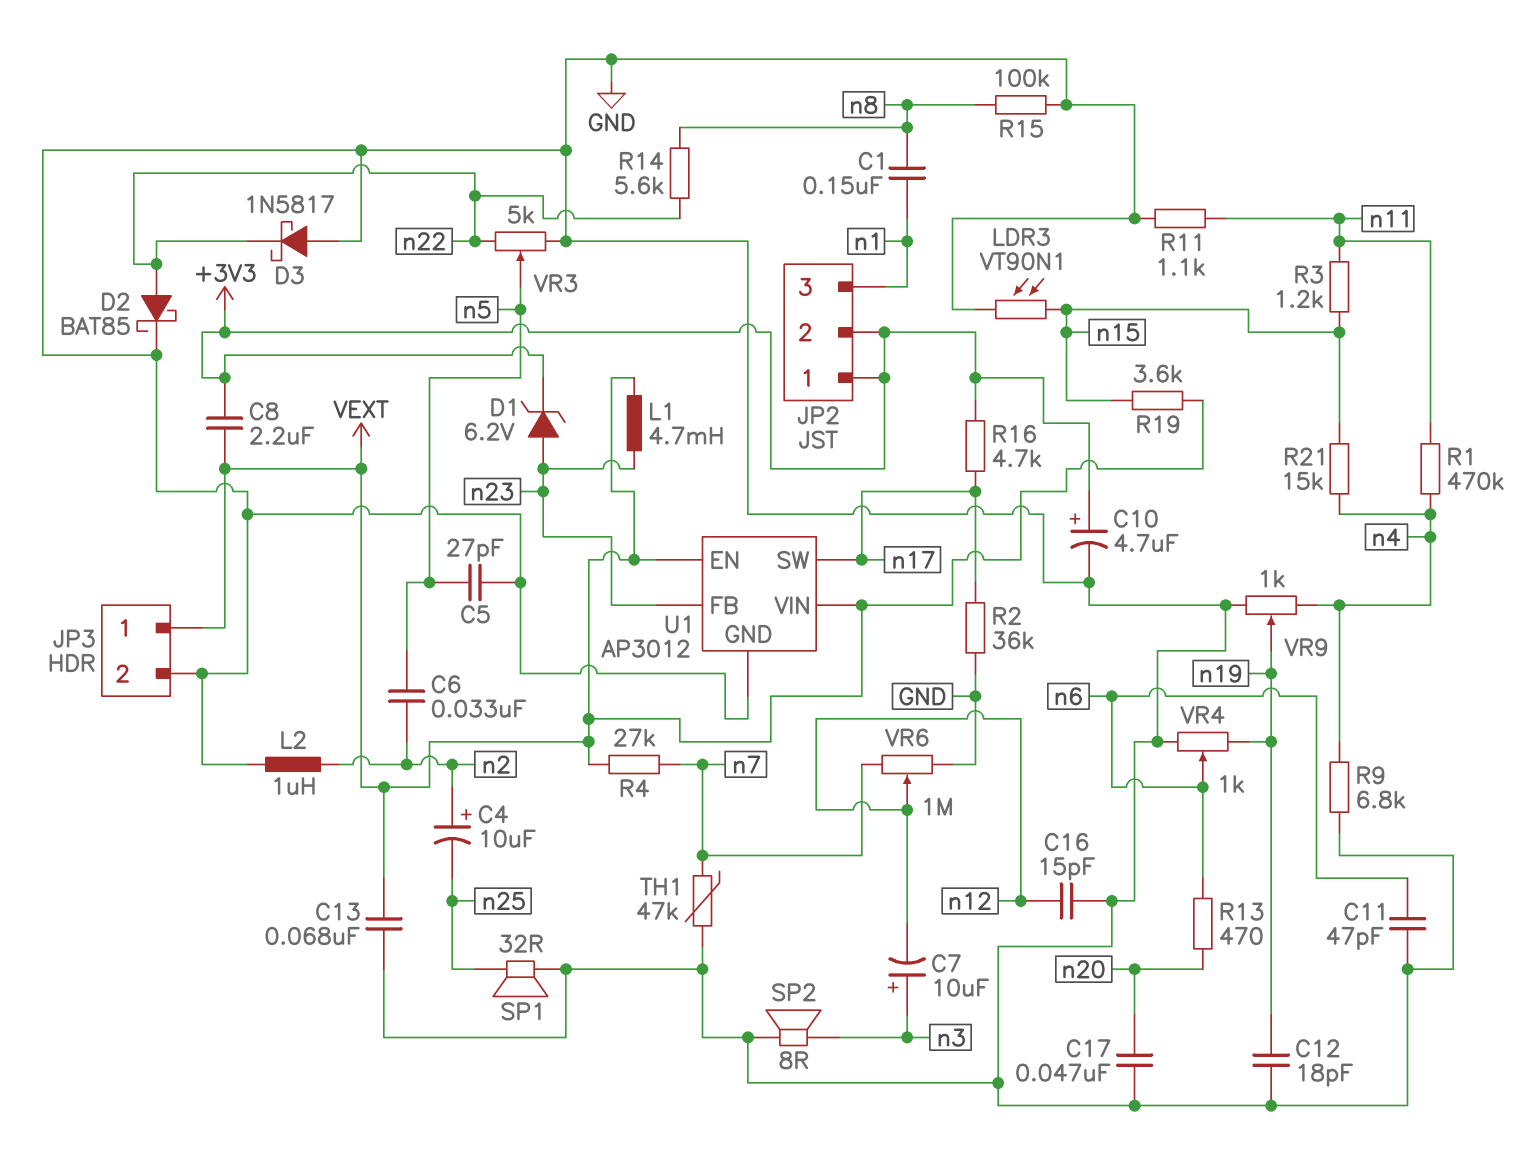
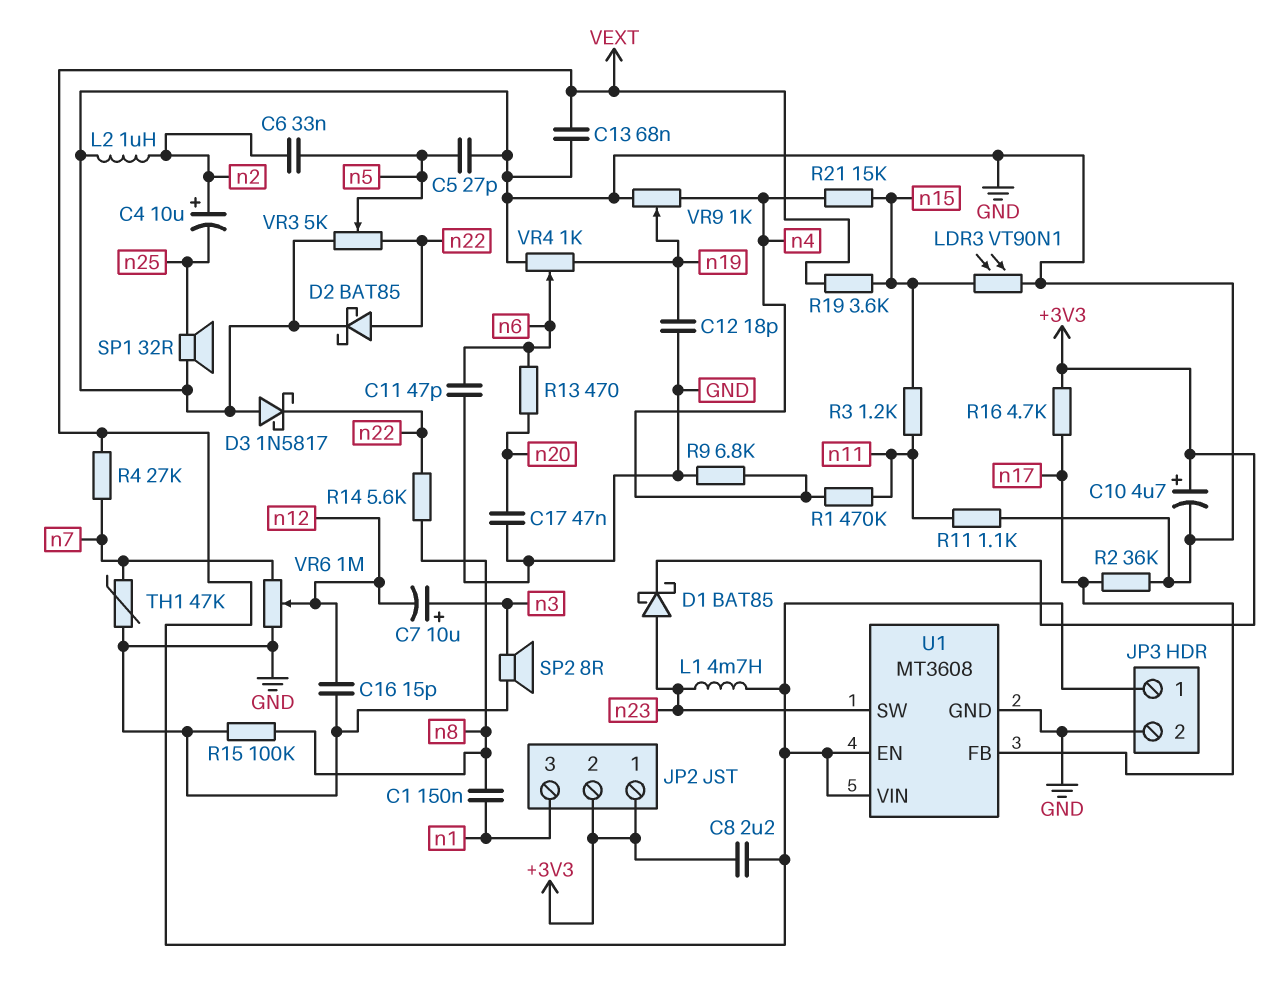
D1: zener 6.2V (A n23, K +3V3) -> schottky BAT85 (A n23, K +3V3)
U1: AP3012 -> MT3608
U1 pin FB: n23 -> n17
U1 pin SW: n17 -> n23

